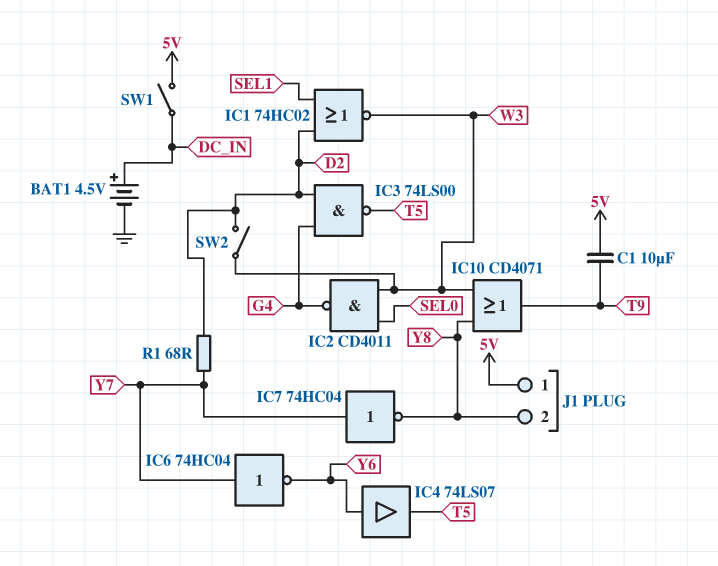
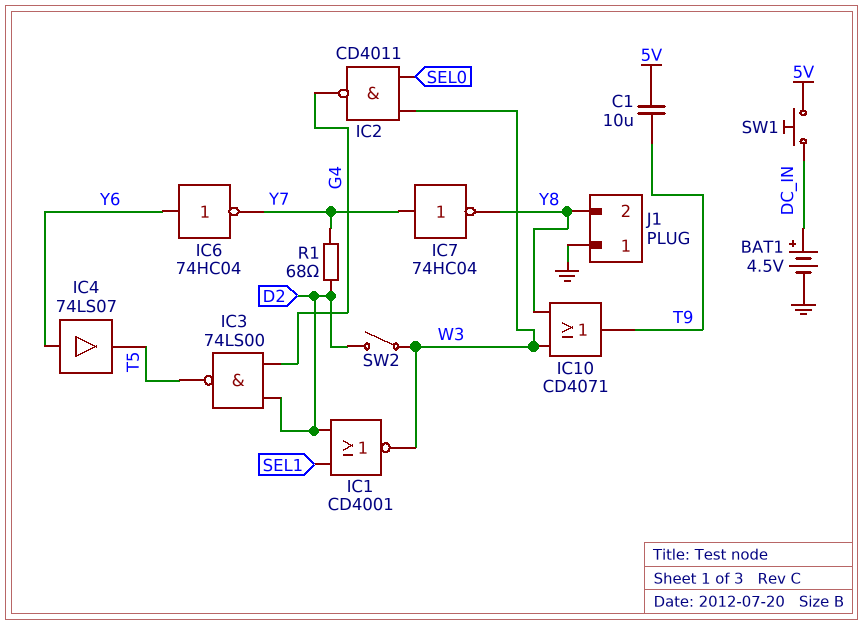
IC1: NOR 74HC02 (in D2, in SEL1, out W3) -> NOR CD4001 (in D2, in SEL1, out W3)
IC6: NOT 74HC04 (in Y7, out Y6) -> NOT 74HC04 (in Y6, out Y7)
J1 pin 1: 5V -> GND
SW1: switch (5V, DC_IN) -> button (5V, DC_IN)

